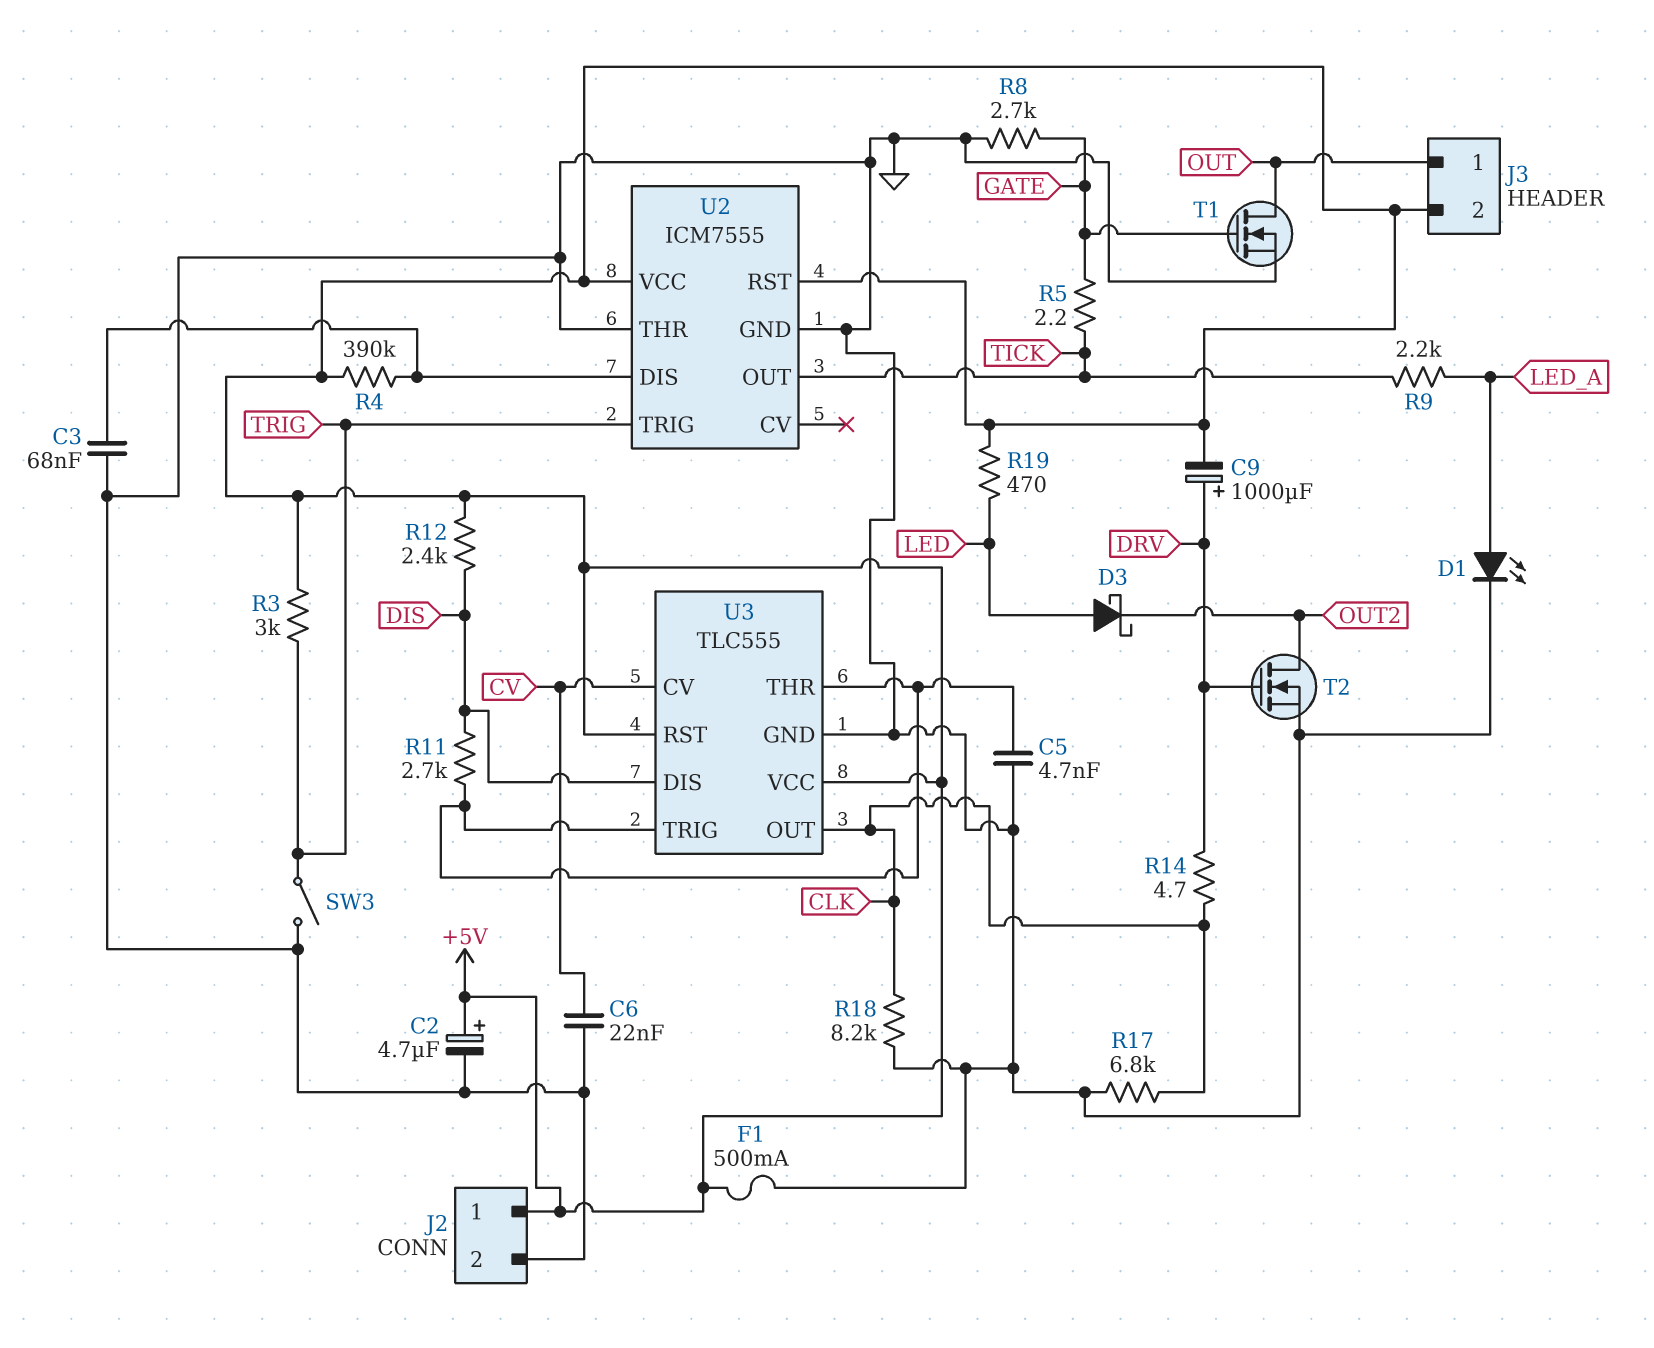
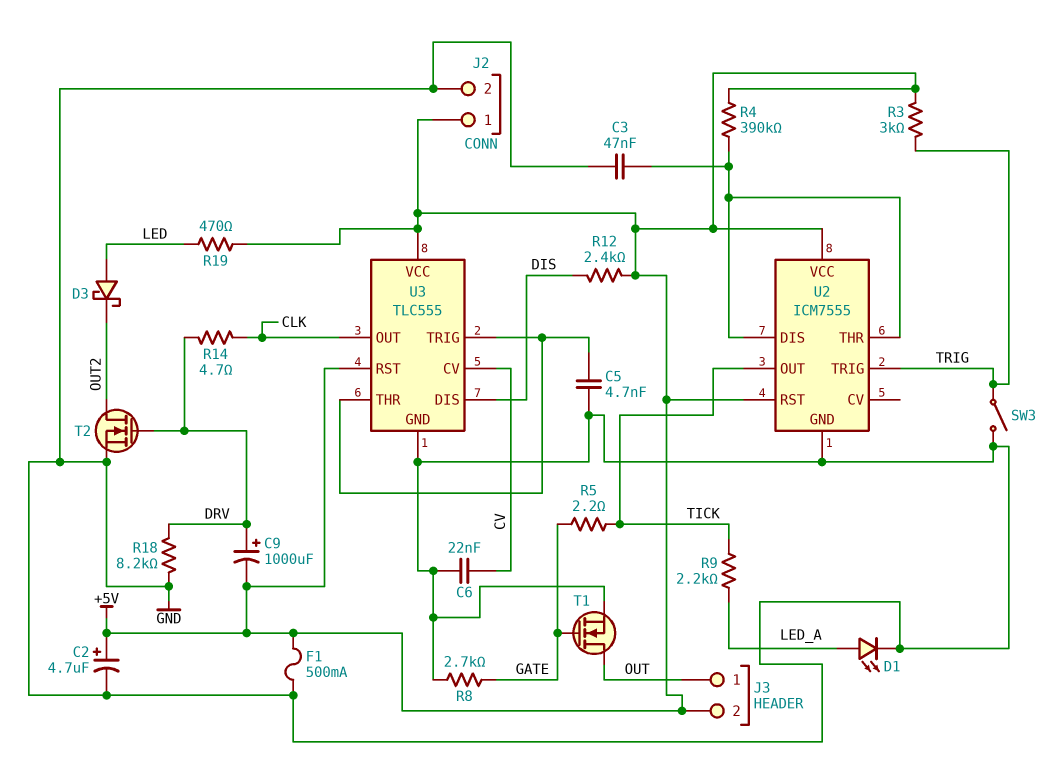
C3: 68nF (GND, U2/DIS) -> 47nF (GND, U2/DIS)
R11: 2.7k (DIS, U3/THR) -> none
R17: 6.8k (CLK, GND) -> none
R18: 8.2k (CLK, GND) -> 8.2k (DRV, GND)
U2 pin THR: GND -> U2/DIS

